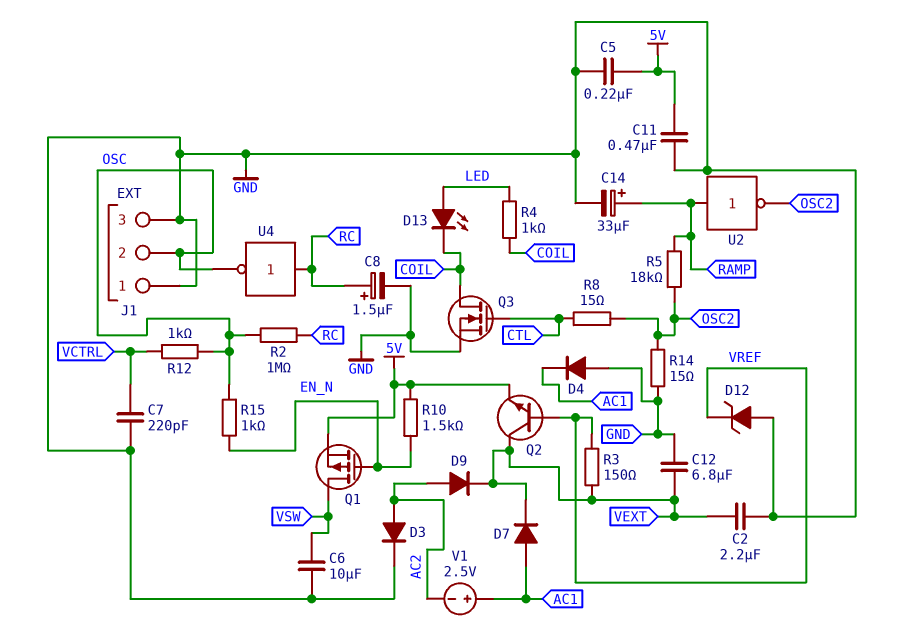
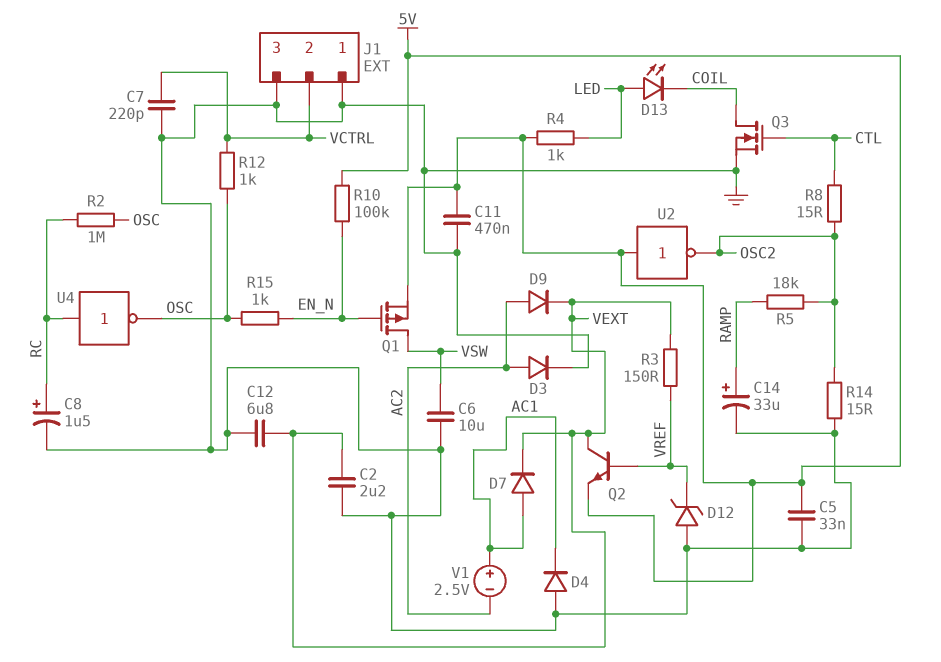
C5: 220nF (5V, GND) -> 33nF (5V, GND)
J1 pin 2: OSC -> VCTRL
R4: 1k (COIL, LED) -> 1k (5V, LED)
R10: 1.5k (5V, EN_N) -> 100k (5V, EN_N)
U2: NOT (in RAMP, out OSC2) -> NOT (in 5V, out OSC2)

